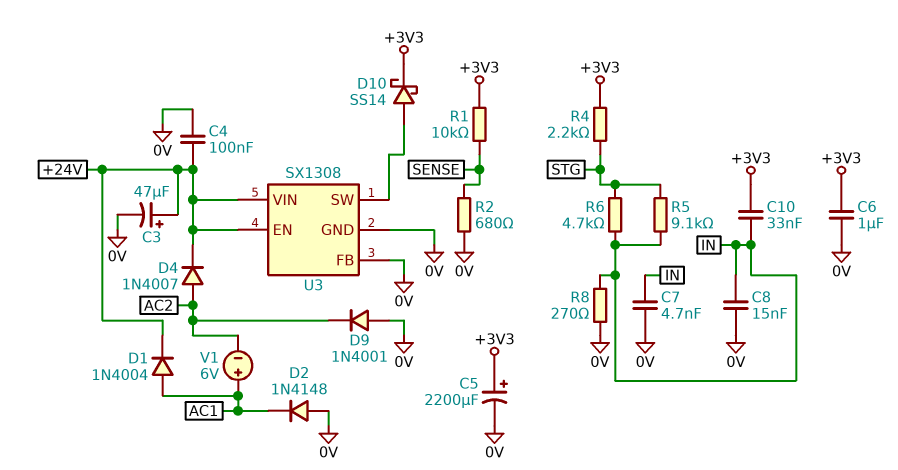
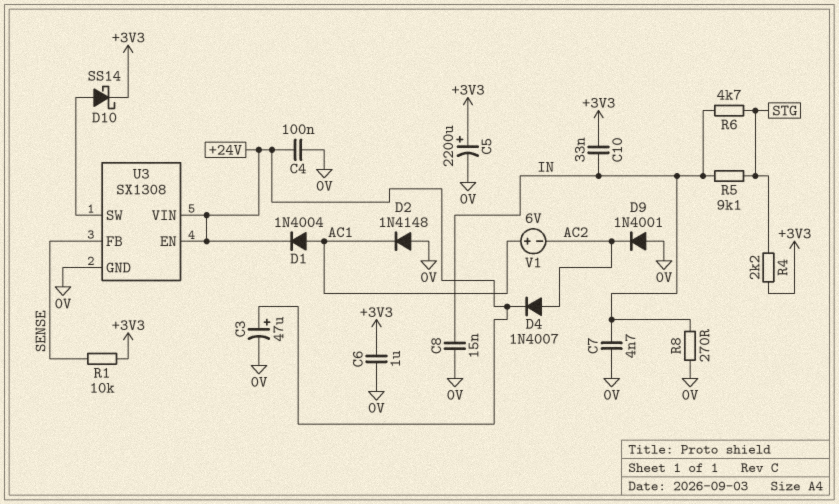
R2: 680 (0V, SENSE) -> none
U3 pin FB: 0V -> SENSE

